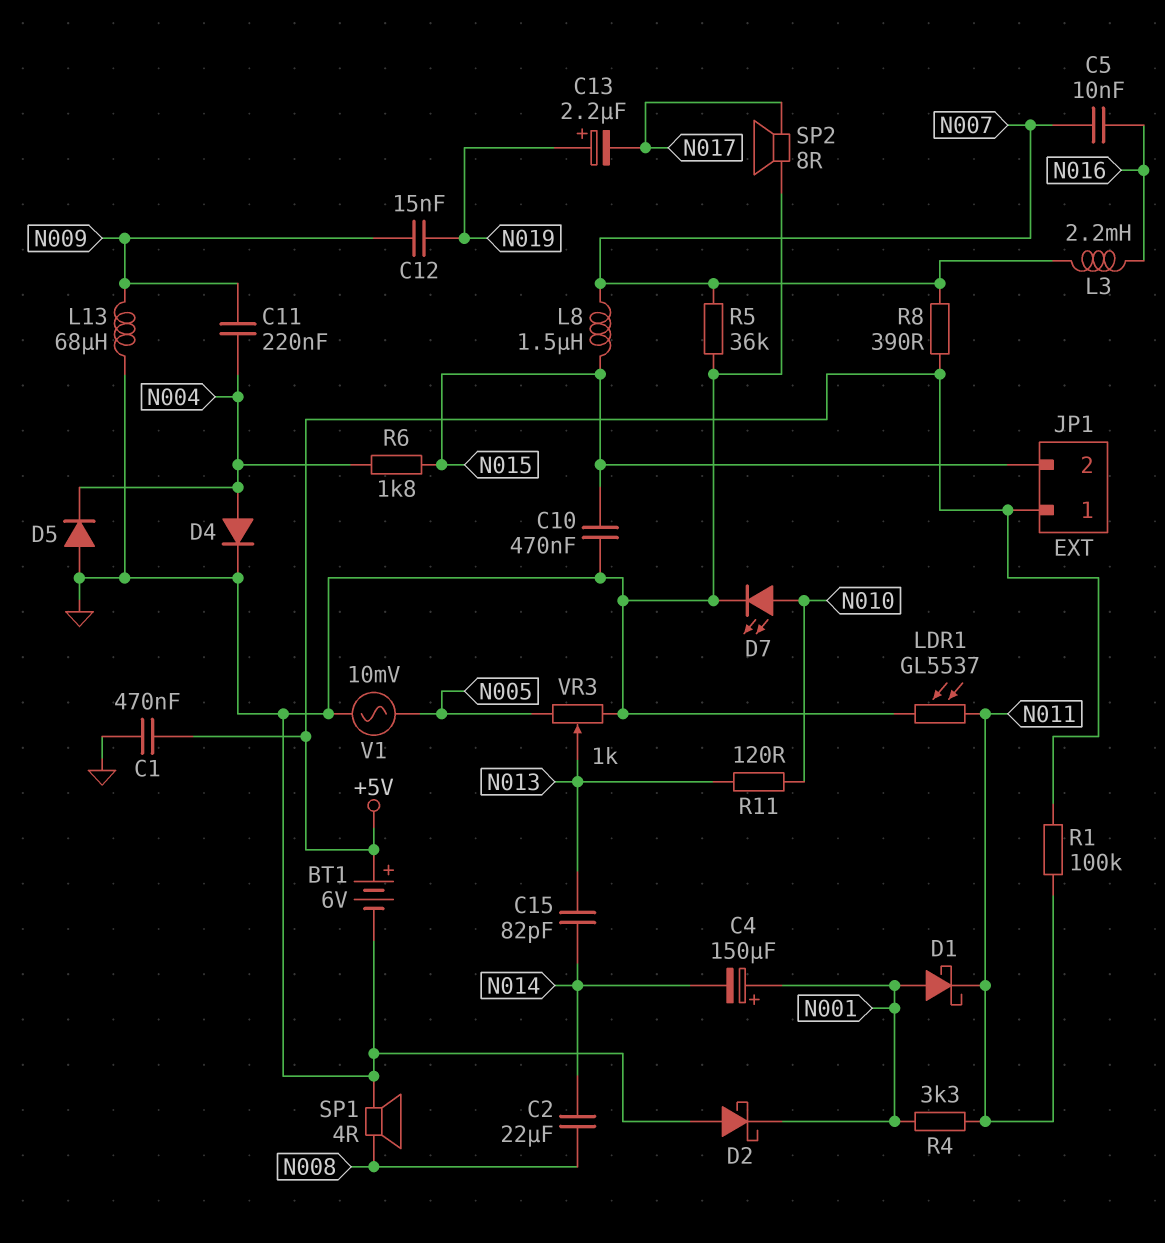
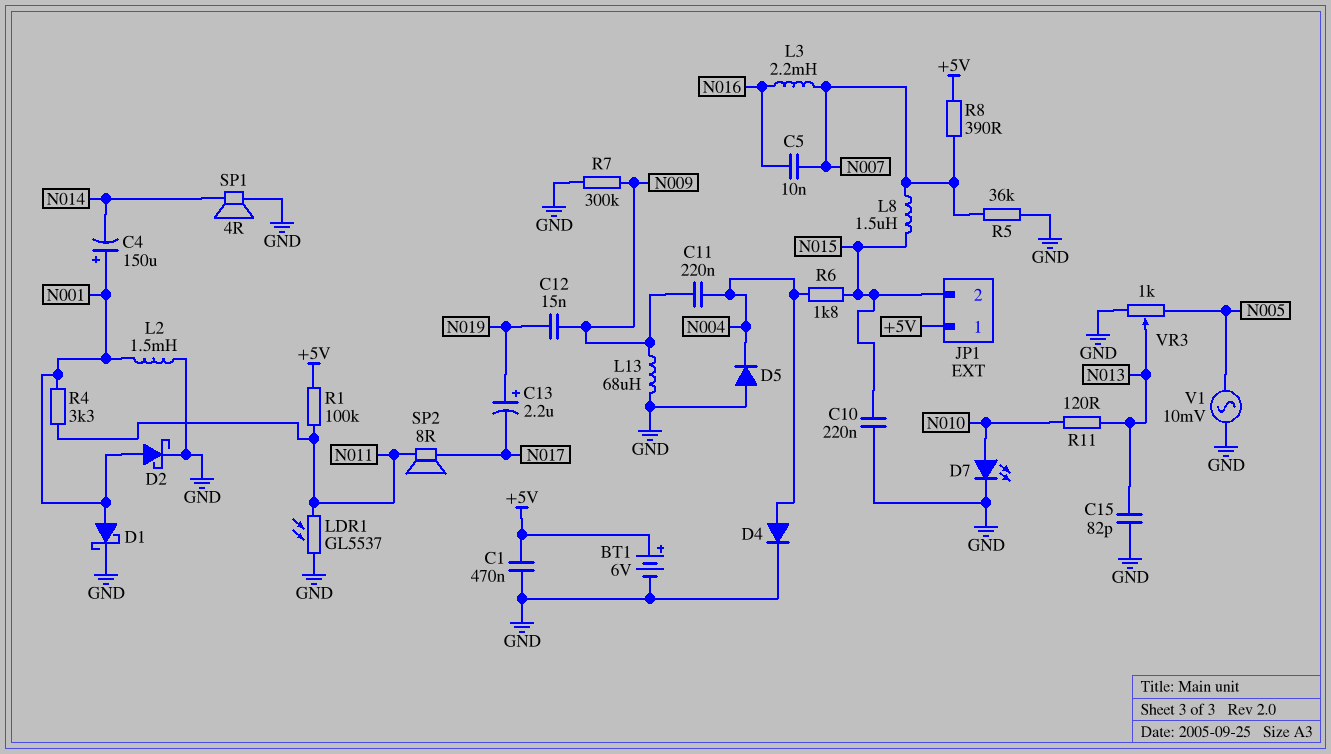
C2: 22uF (N008, N014) -> none
C10: 470nF (GND, N015) -> 220nF (GND, N015)
C15: 82pF (N013, N014) -> 82pF (GND, N013)
D1: schottky (A N001, K N011) -> schottky (A N001, K GND)
D2: schottky (A GND, K N001) -> schottky (A N001, K GND)
L2: none -> 1.5mH (GND, N001)
R7: none -> 300k (GND, N009)
SP1: speaker 4R (GND, N008) -> speaker 4R (GND, N014)
SP2: speaker 8R (GND, N017) -> speaker 8R (N011, N017)

